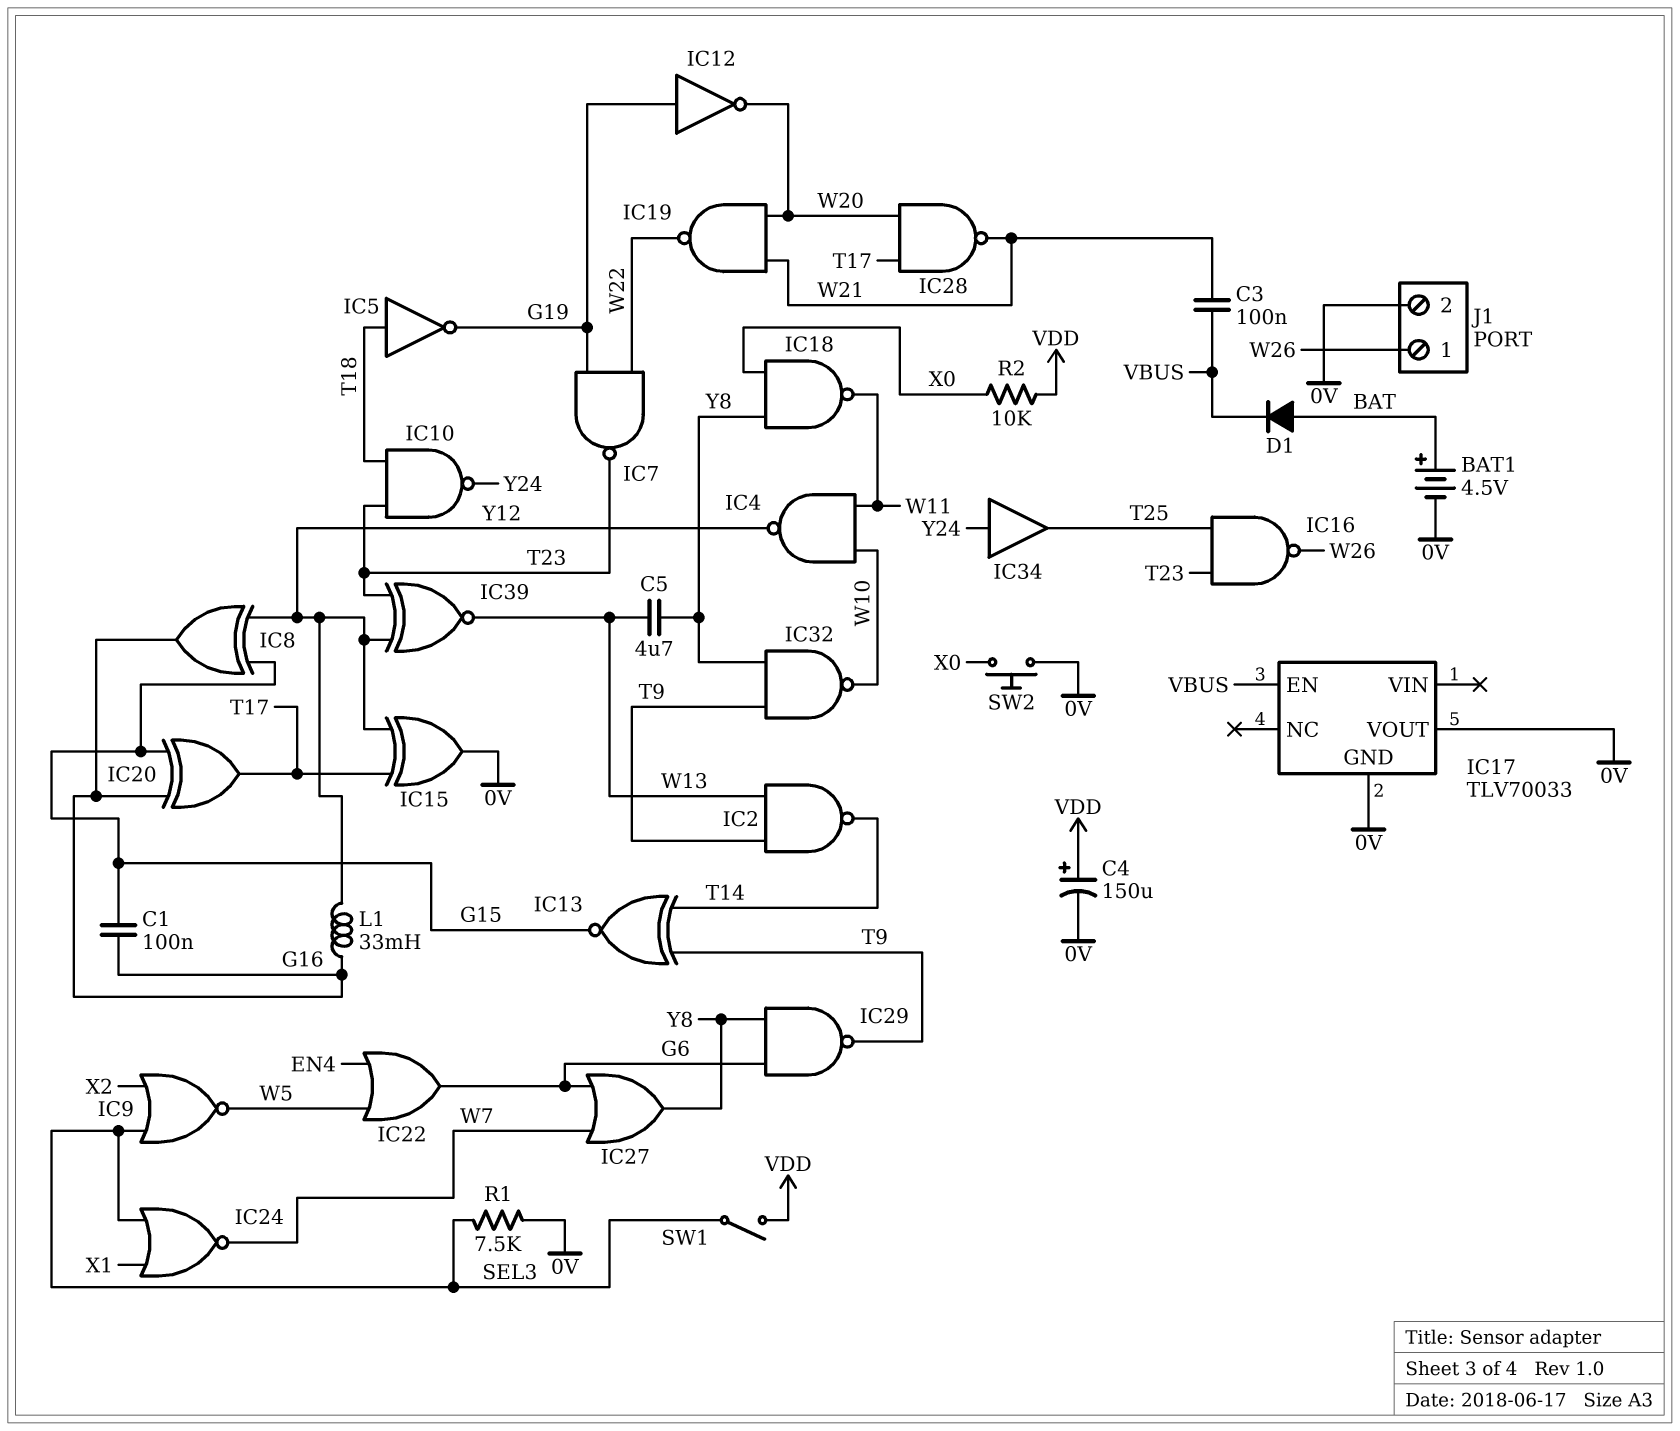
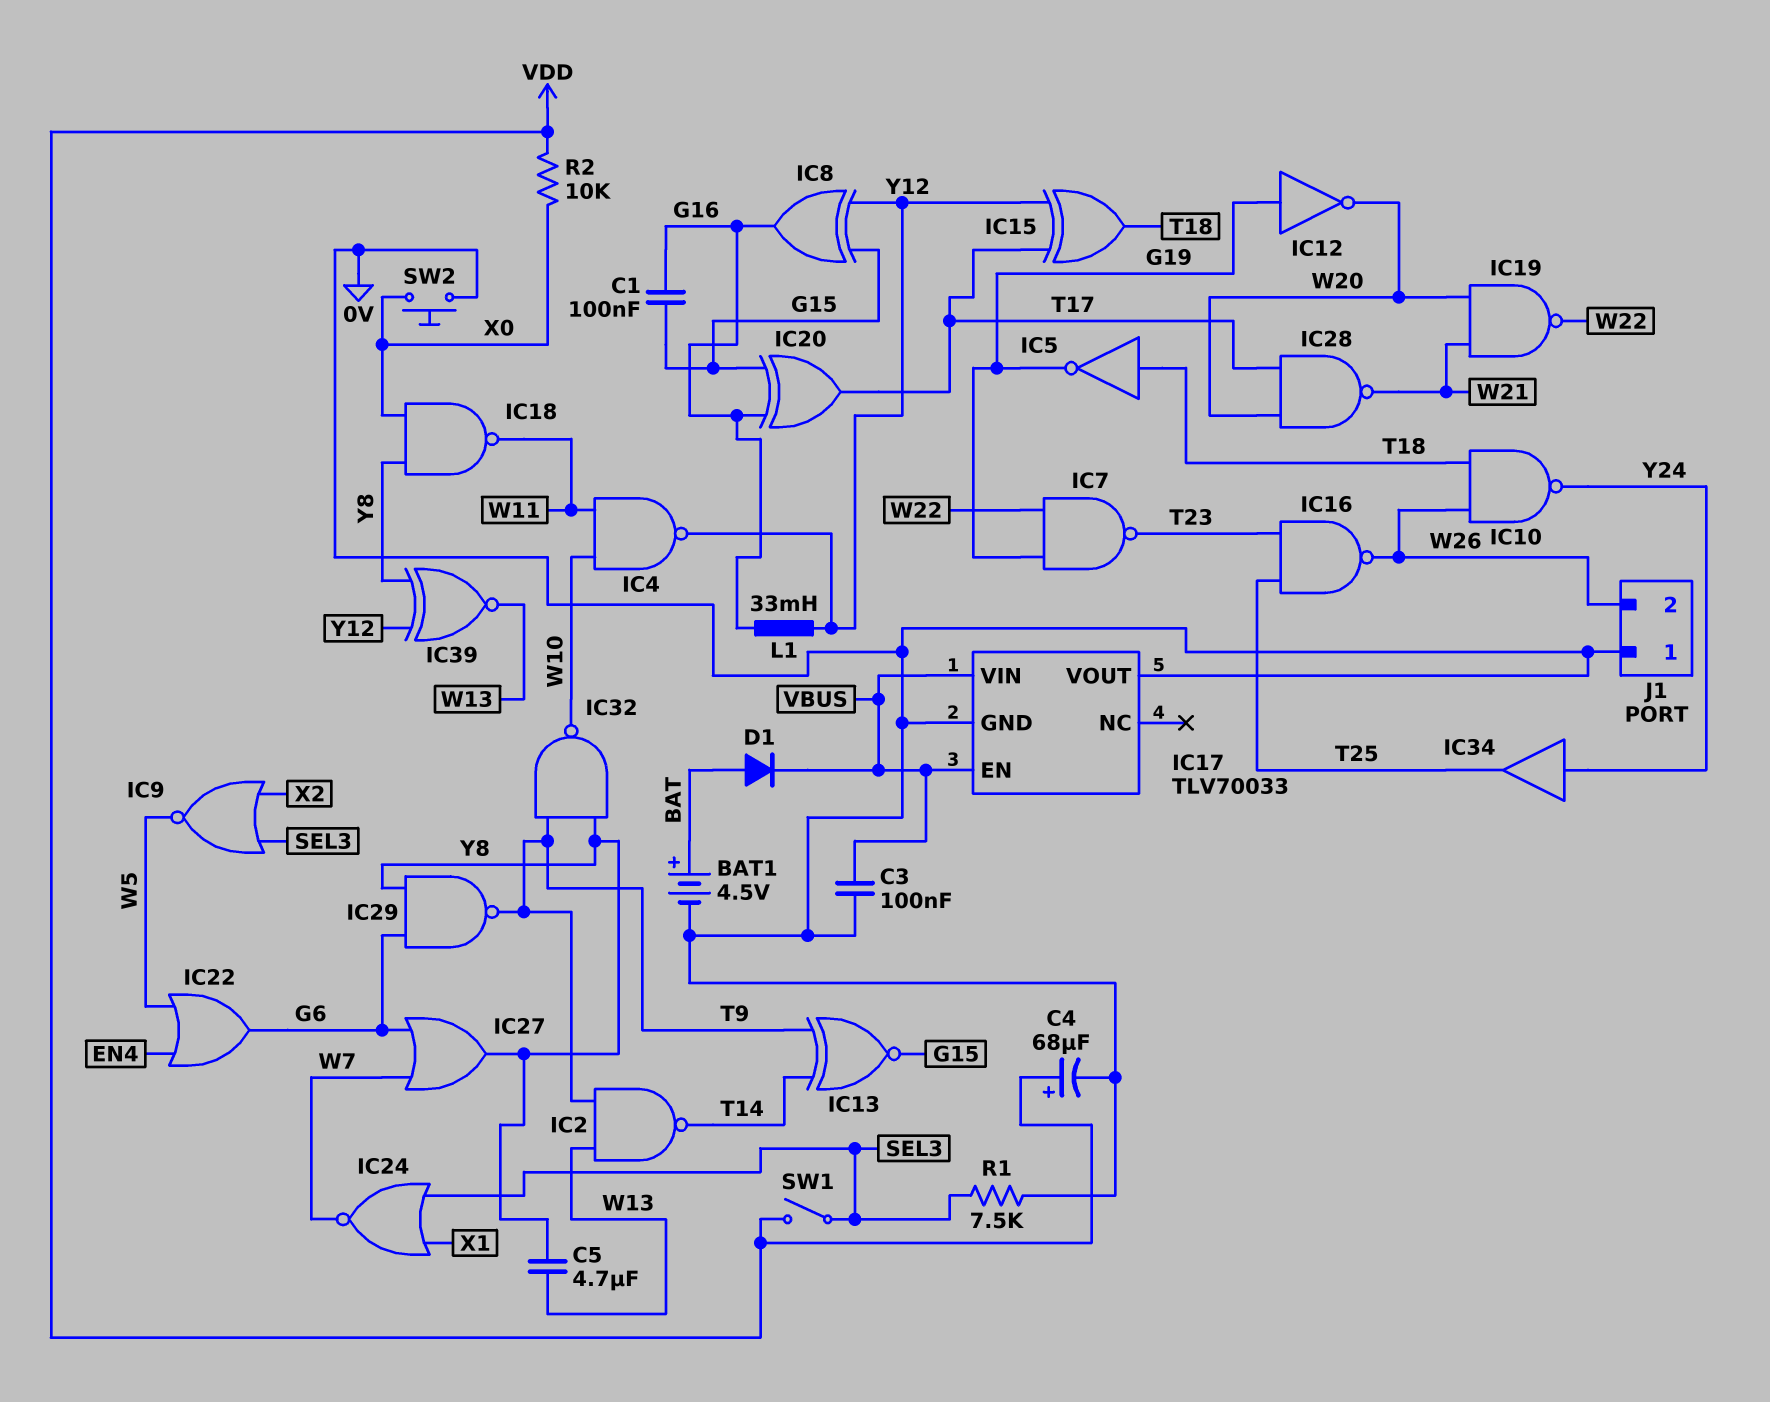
C3: 100nF (VBUS, W21) -> 100nF (0V, VBUS)
C4: 150uF (plus VDD, minus 0V) -> 68uF (plus VDD, minus 0V)
IC10: NAND (in T18, in T23, out Y24) -> NAND (in T18, in W26, out Y24)
IC15: XOR (in T17, in Y12, out 0V) -> XOR (in T17, in Y12, out T18)
IC17 pin VIN: none -> VBUS
IC39: XNOR (in T23, in Y12, out W13) -> XNOR (in Y8, in Y12, out W13)
J1 pin 1: W26 -> 0V
J1 pin 2: 0V -> W26

